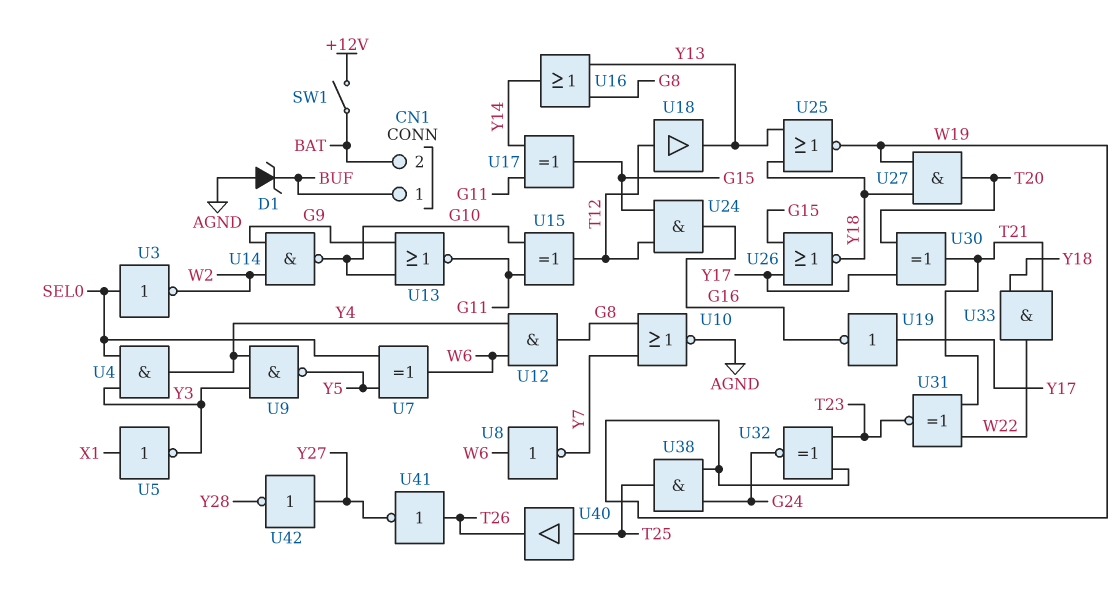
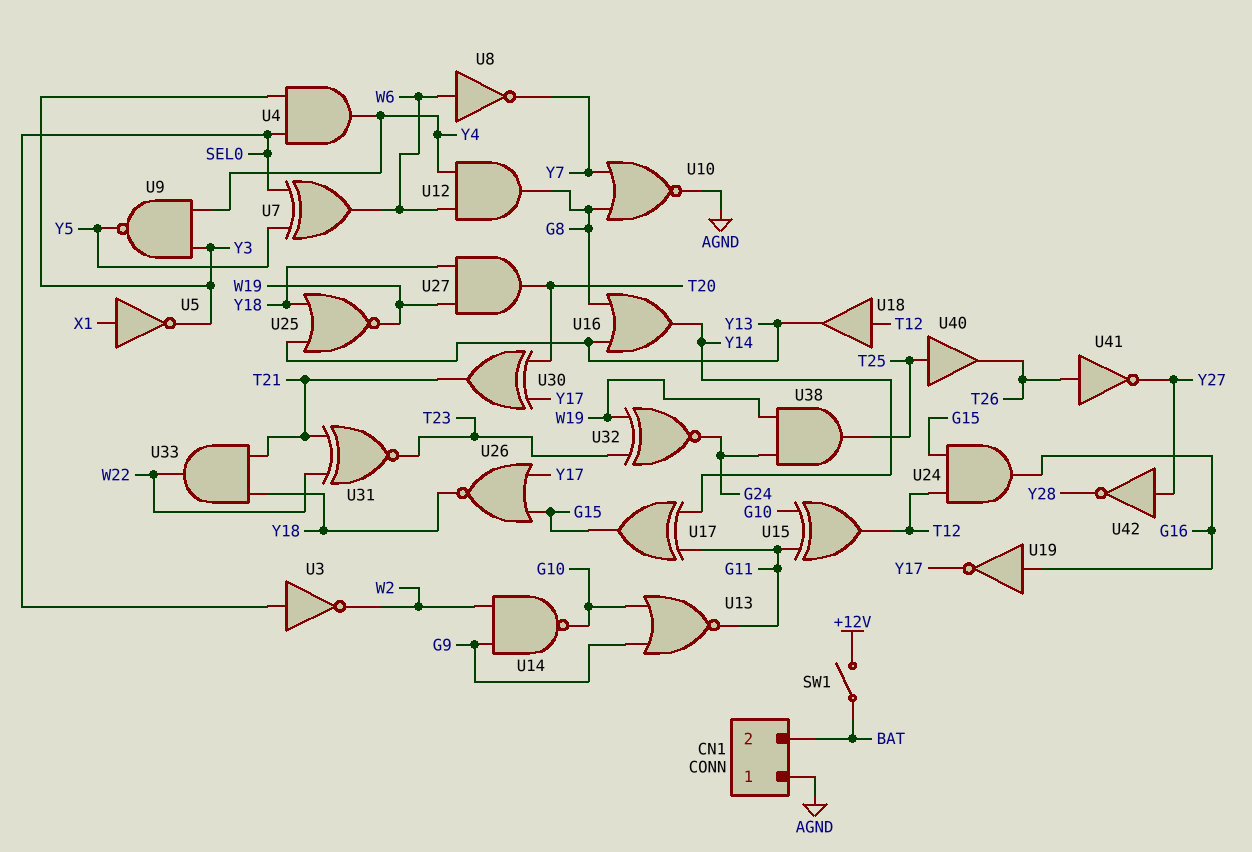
CN1 pin 1: BUF -> AGND
D1: zener (A AGND, K BUF) -> none
U19: NOT (in Y17, out G16) -> NOT (in G16, out Y17)

